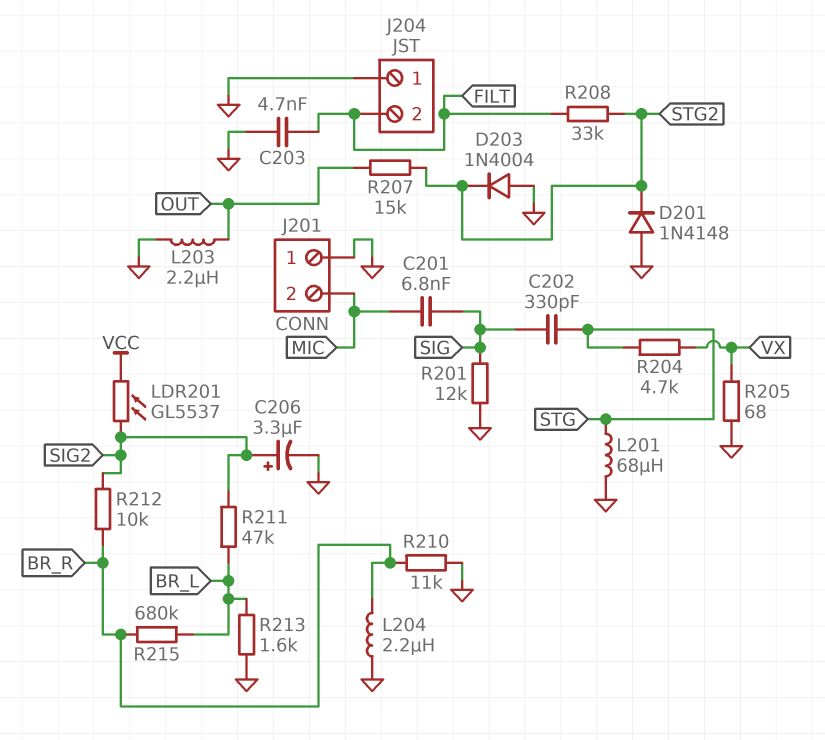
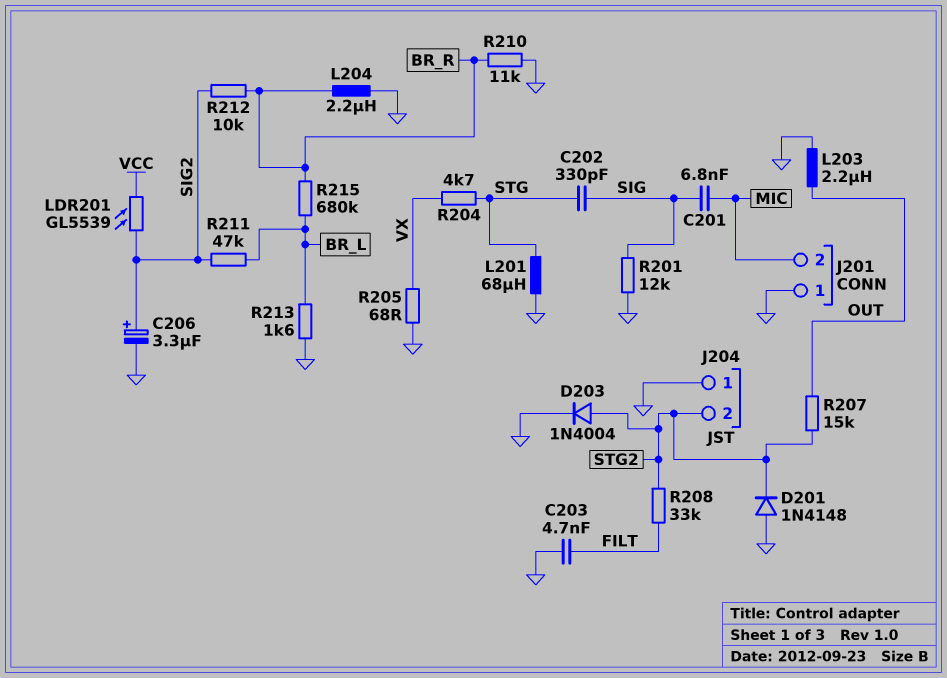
D203: diode 1N4004 (A GND, K STG2) -> diode 1N4004 (A STG2, K GND)
J204 pin 2: FILT -> STG2
LDR201: GL5537 (SIG2, VCC) -> GL5539 (SIG2, VCC)

